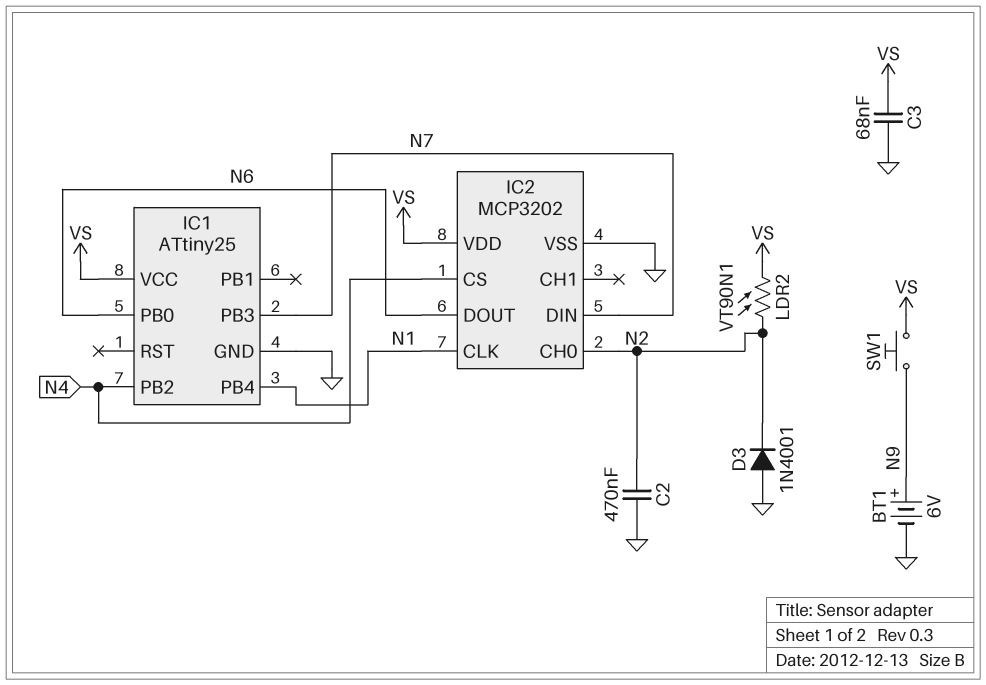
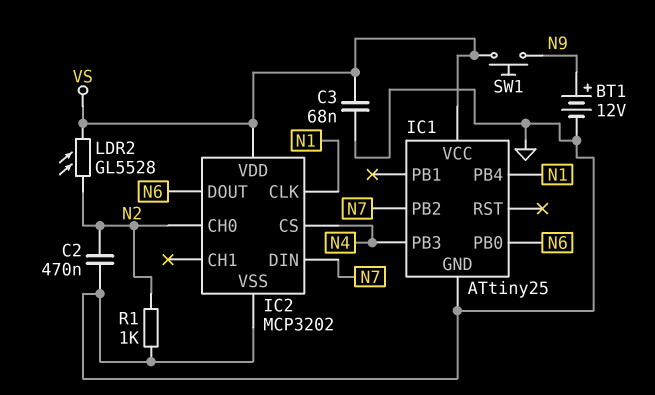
BT1: 6V (plus N9, minus GND) -> 12V (plus N9, minus GND)
D3: diode 1N4001 (A GND, K N2) -> none
IC1 pin PB2: N4 -> N7
IC1 pin PB3: N7 -> N4
LDR2: VT90N1 (N2, VS) -> GL5528 (N2, VS)
R1: none -> 1k (GND, N2)

